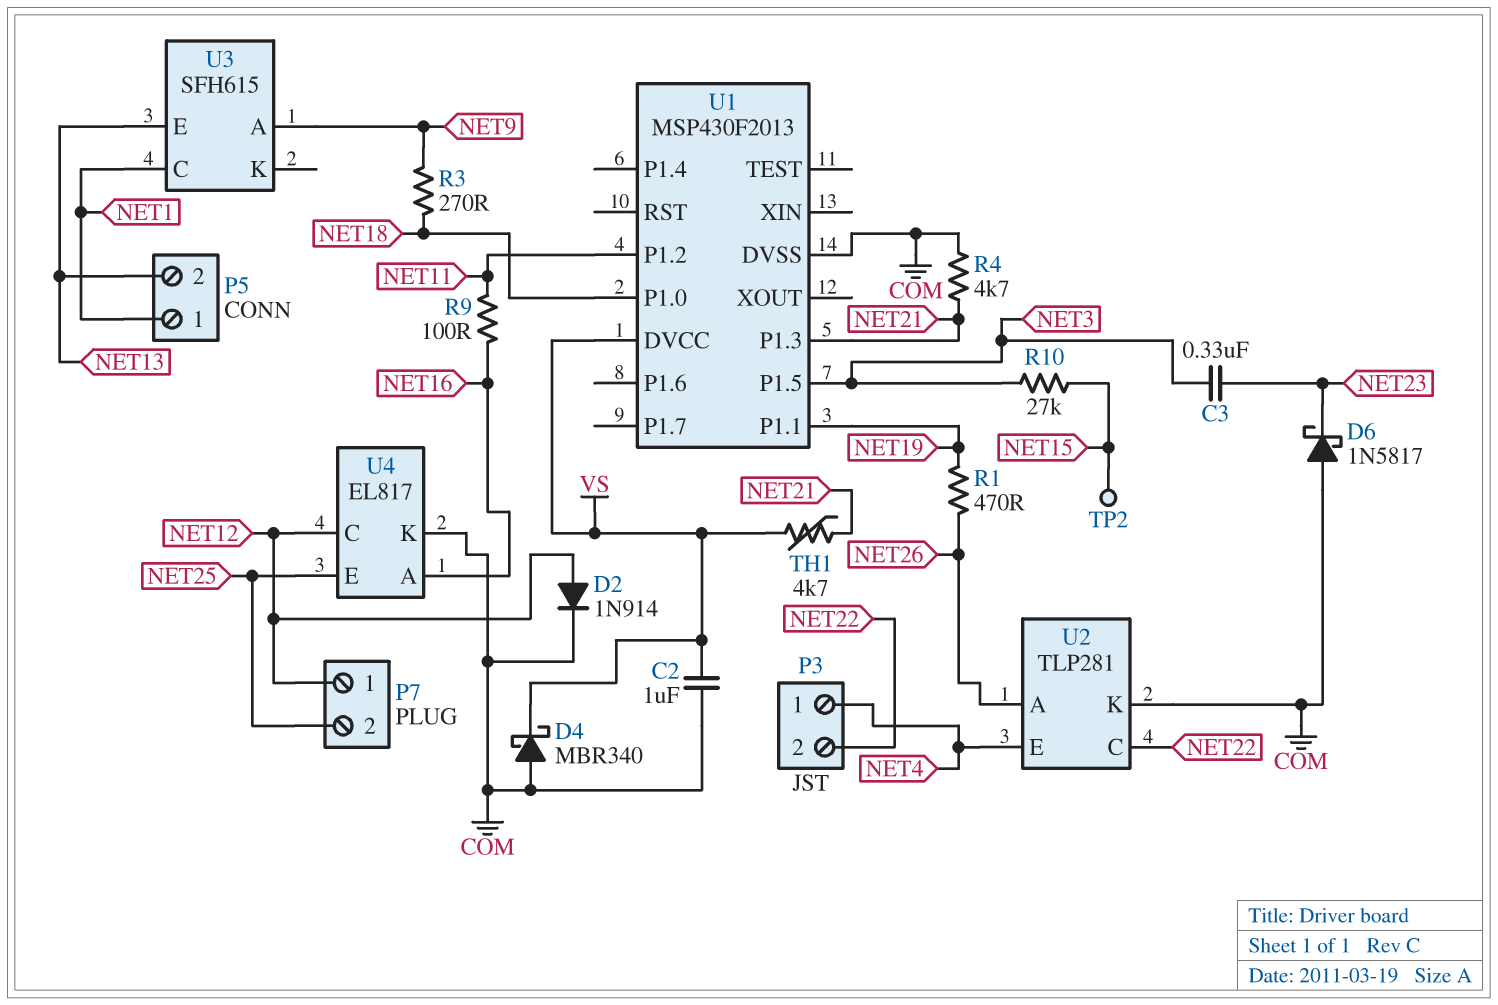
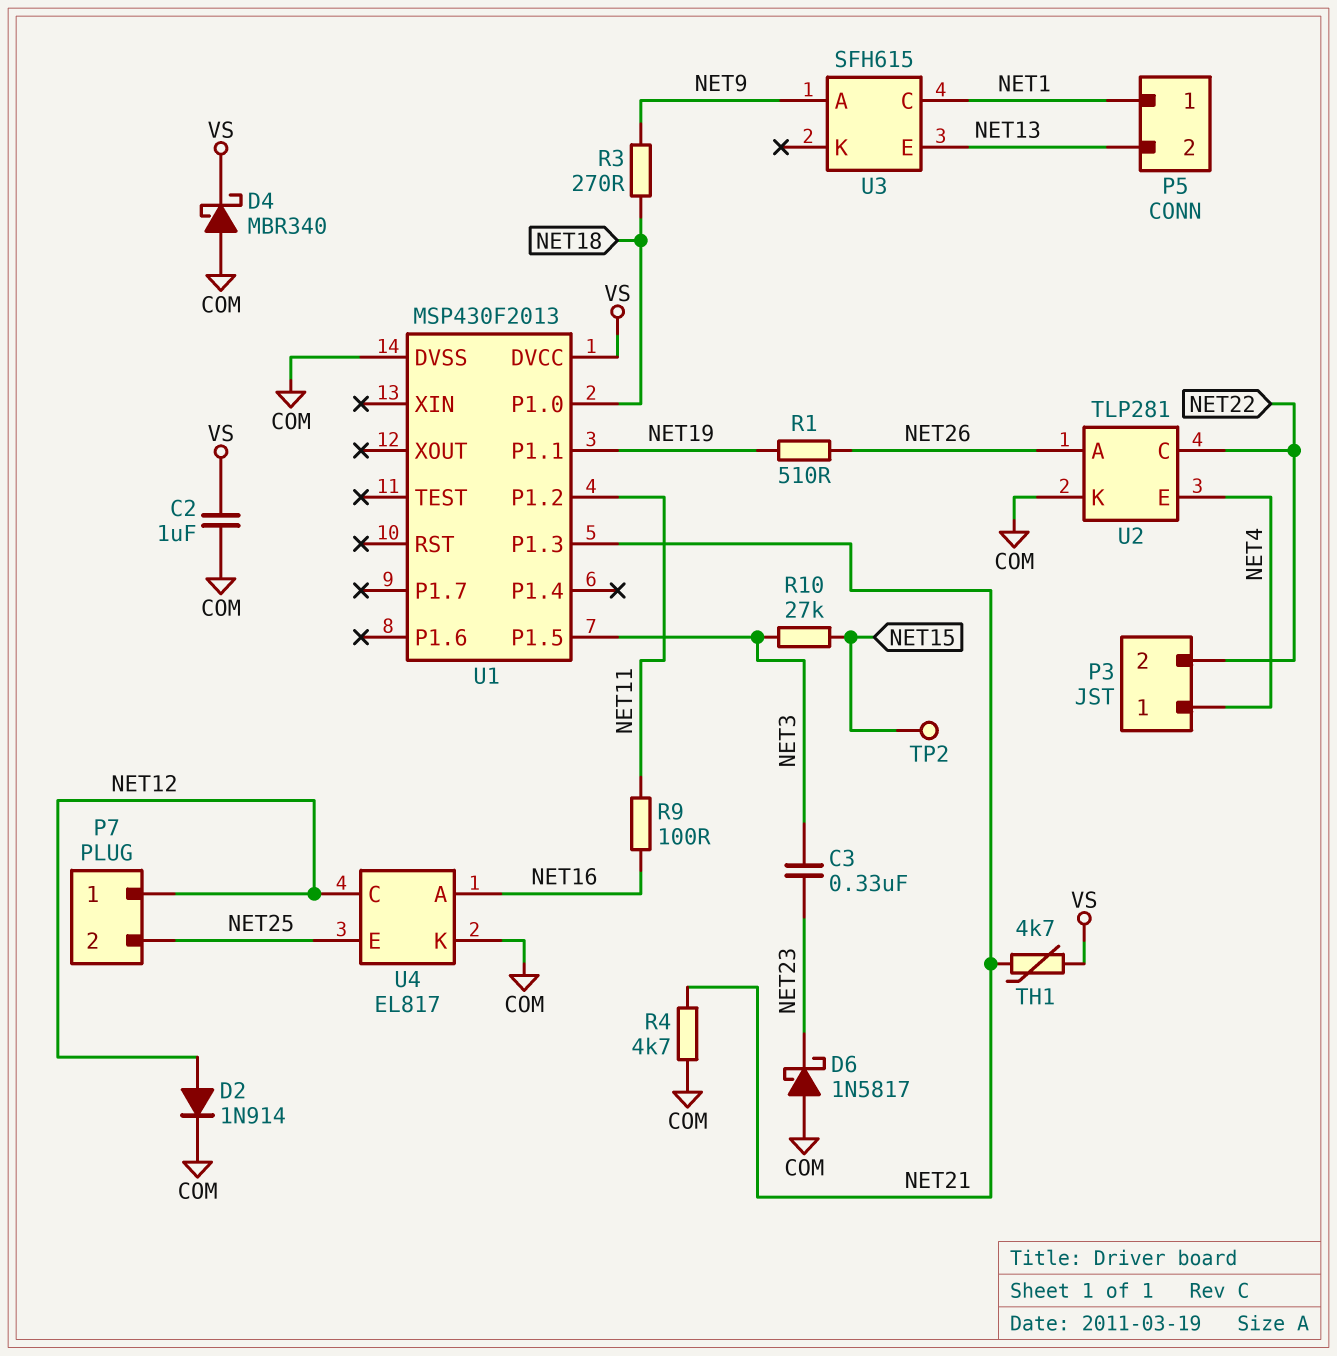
R1: 470 (NET19, NET26) -> 510 (NET19, NET26)

